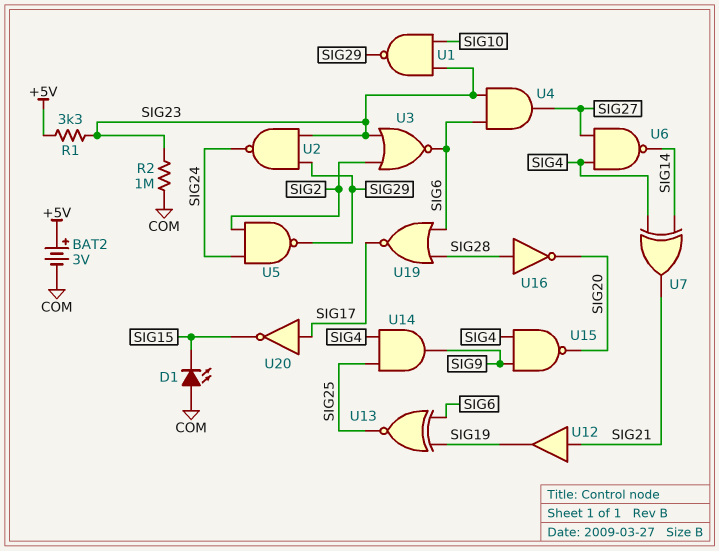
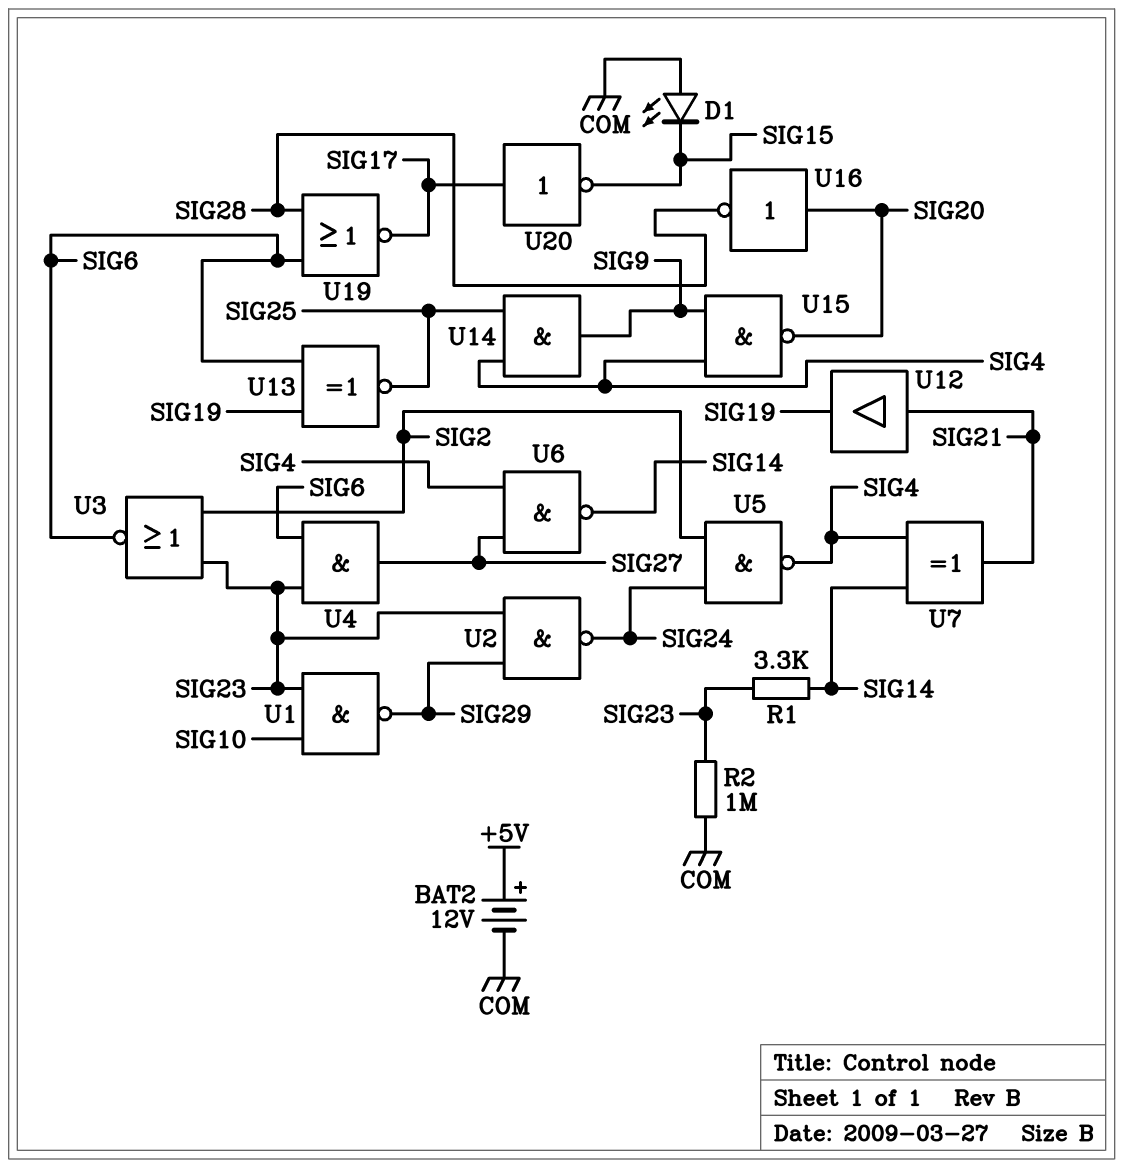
BAT2: 3V (plus +5V, minus COM) -> 12V (plus +5V, minus COM)
R1: 3.3k (+5V, SIG23) -> 3.3k (SIG14, SIG23)
U5: NAND (in SIG2, in SIG24, out SIG29) -> NAND (in SIG2, in SIG24, out SIG4)
U16: NOT (in SIG28, out SIG20) -> NOT (in SIG20, out SIG28)

